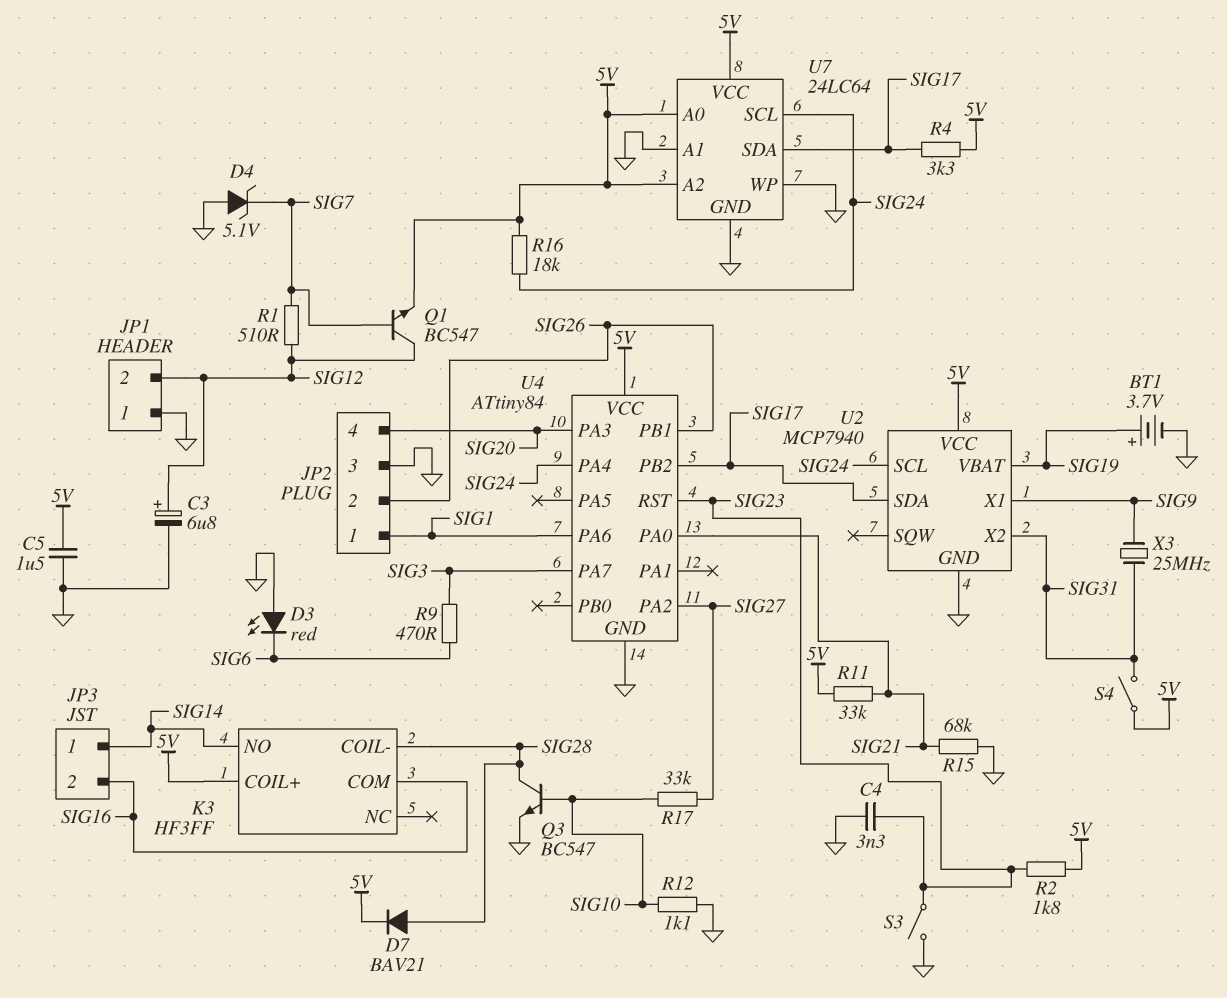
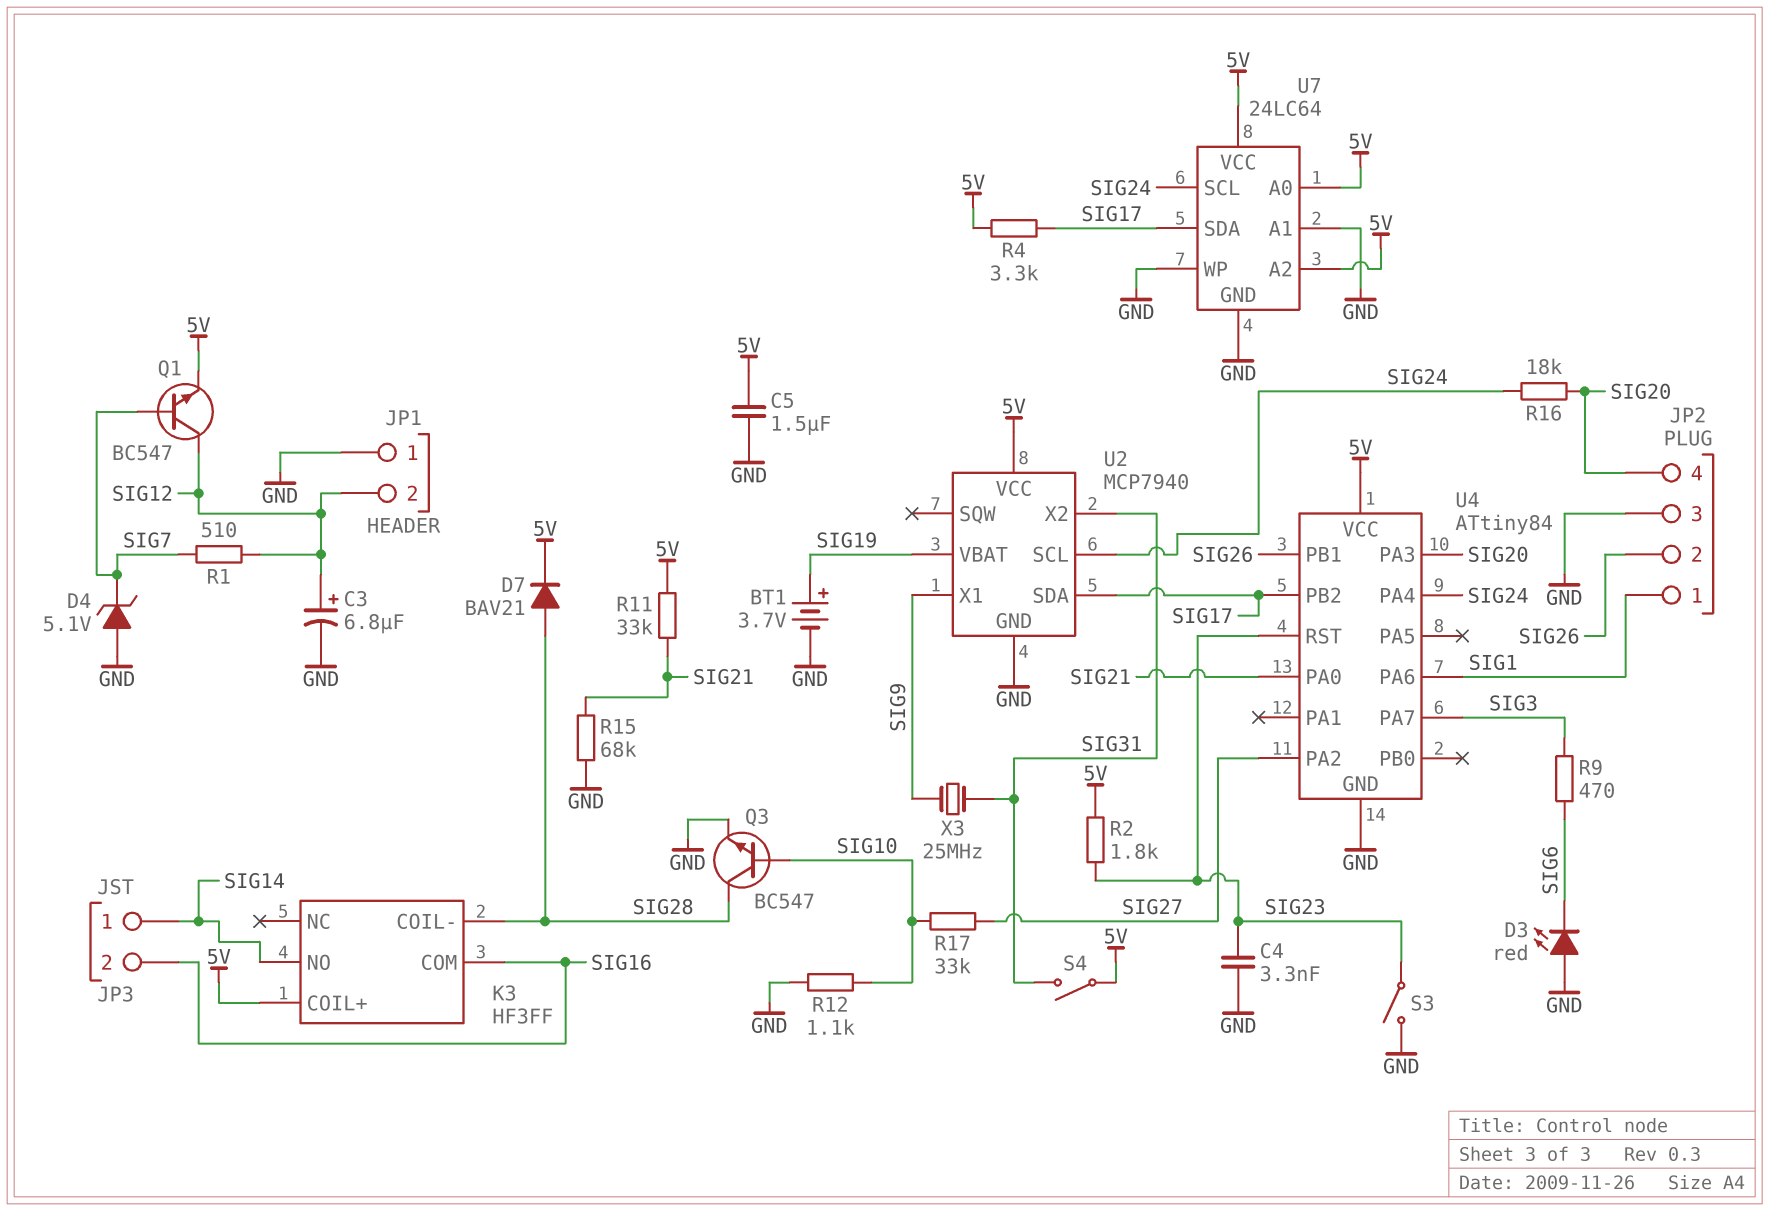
R16: 18k (5V, SIG24) -> 18k (SIG20, SIG24)

